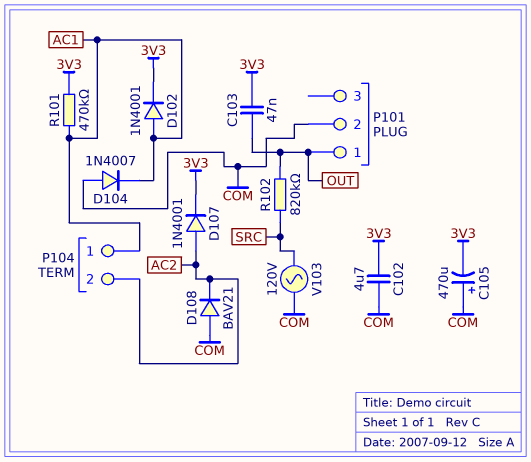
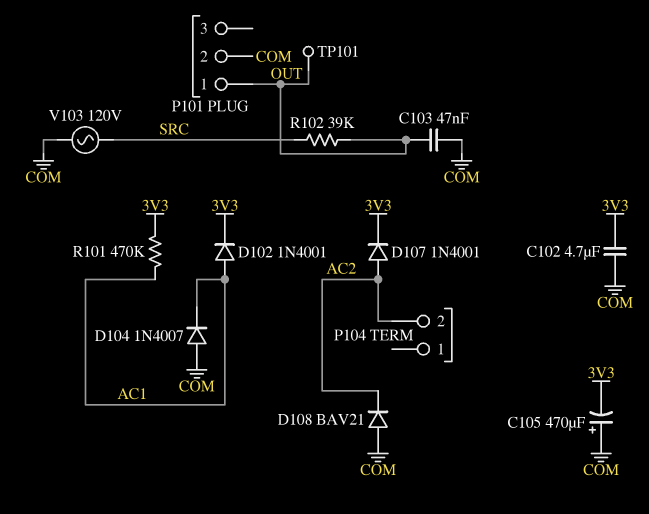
C103: 47nF (3V3, OUT) -> 47nF (COM, OUT)
P104 pin 1: AC1 -> none
R102: 820k (OUT, SRC) -> 39k (OUT, SRC)
TP101: none -> test point (OUT)

